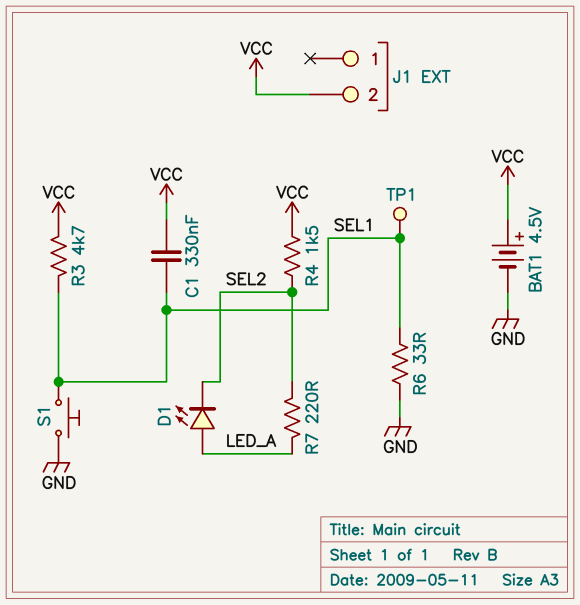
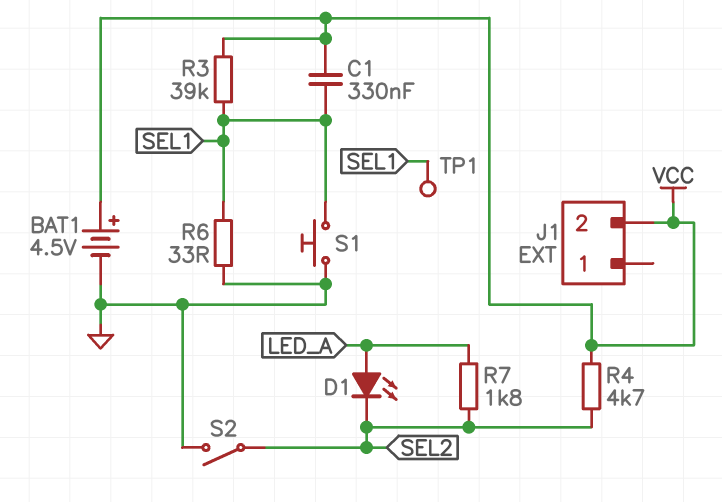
R3: 4.7k (SEL1, VCC) -> 39k (SEL1, VCC)
R4: 1.5k (SEL2, VCC) -> 4.7k (SEL2, VCC)
R7: 220 (LED_A, SEL2) -> 1.8k (LED_A, SEL2)
S2: none -> switch (GND, SEL2)

